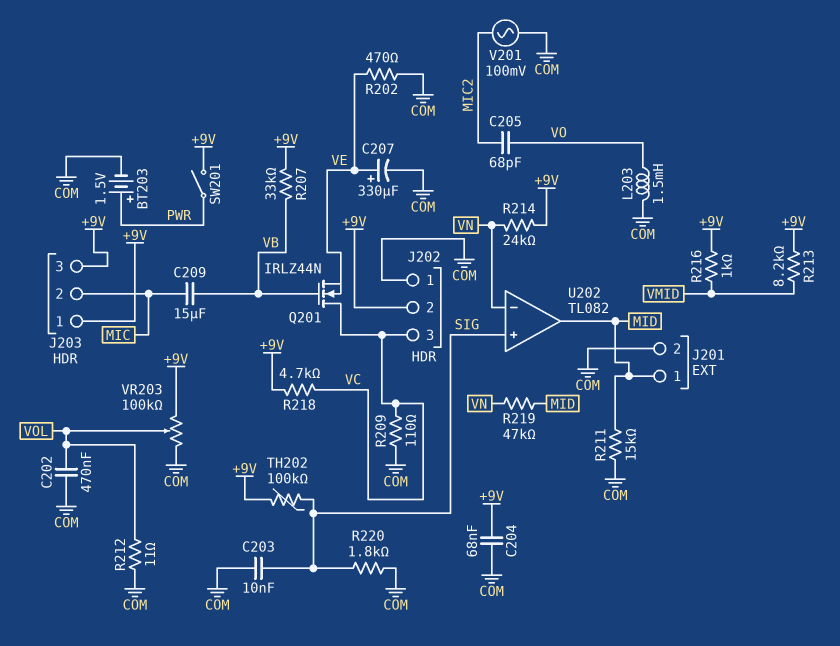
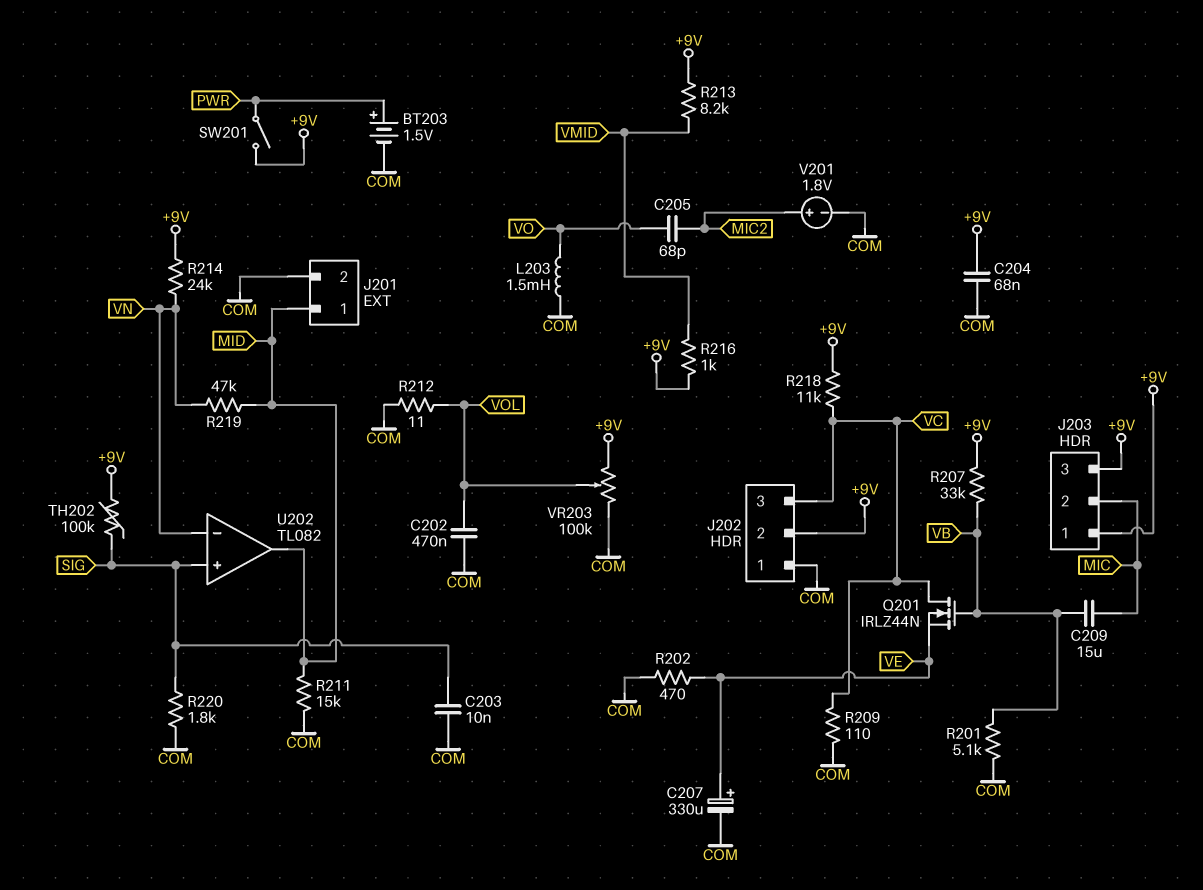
R201: none -> 5.1k (COM, VB)
R218: 4.7k (+9V, VC) -> 11k (+9V, VC)
V201: AC 100mV (COM, MIC2) -> 1.8V (plus MIC2, minus COM)

